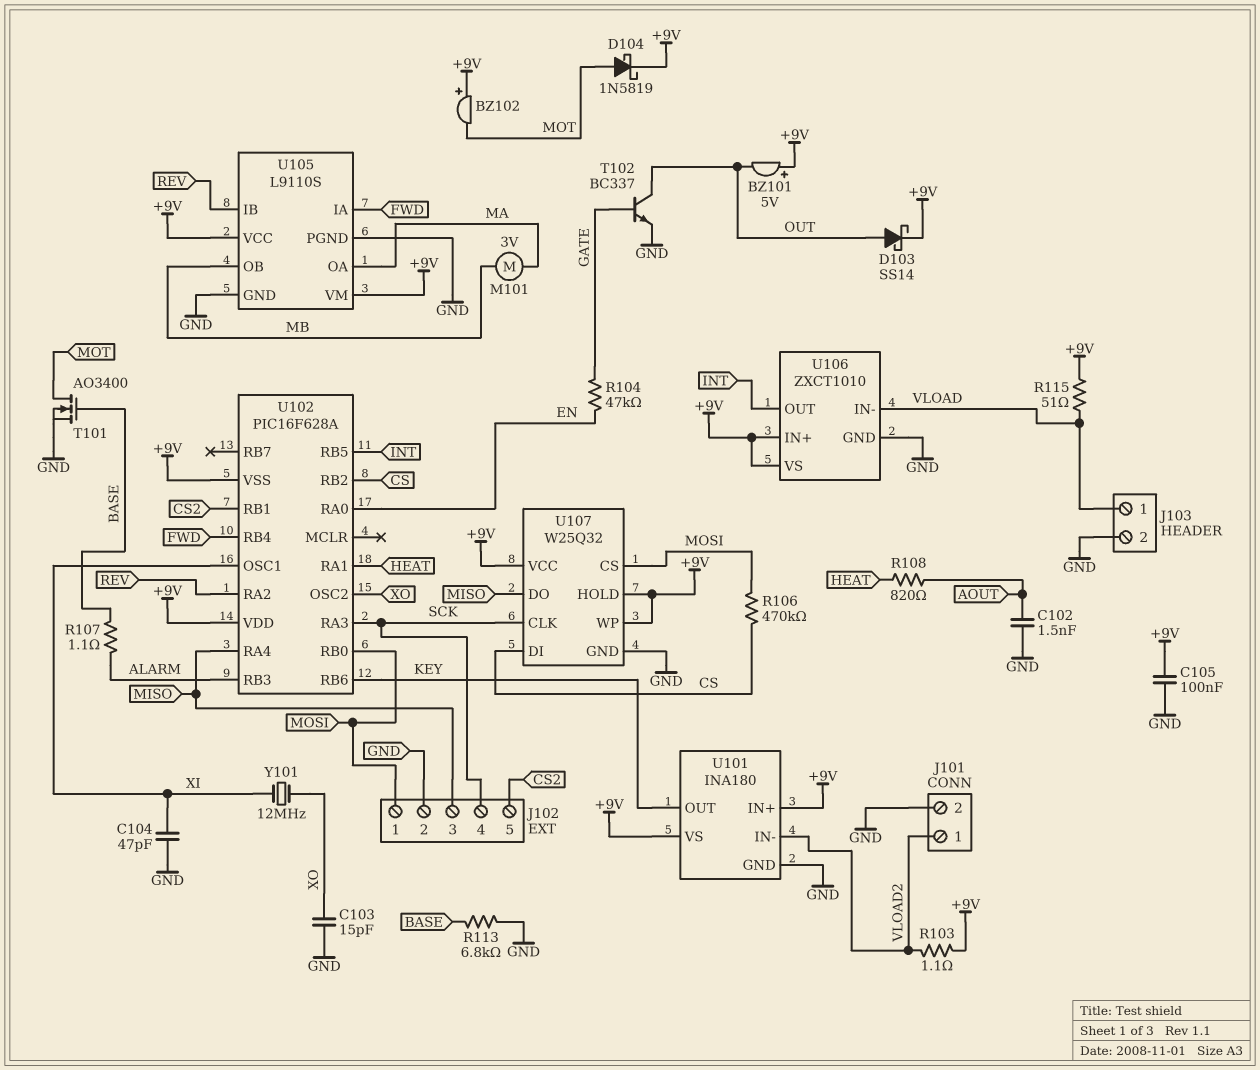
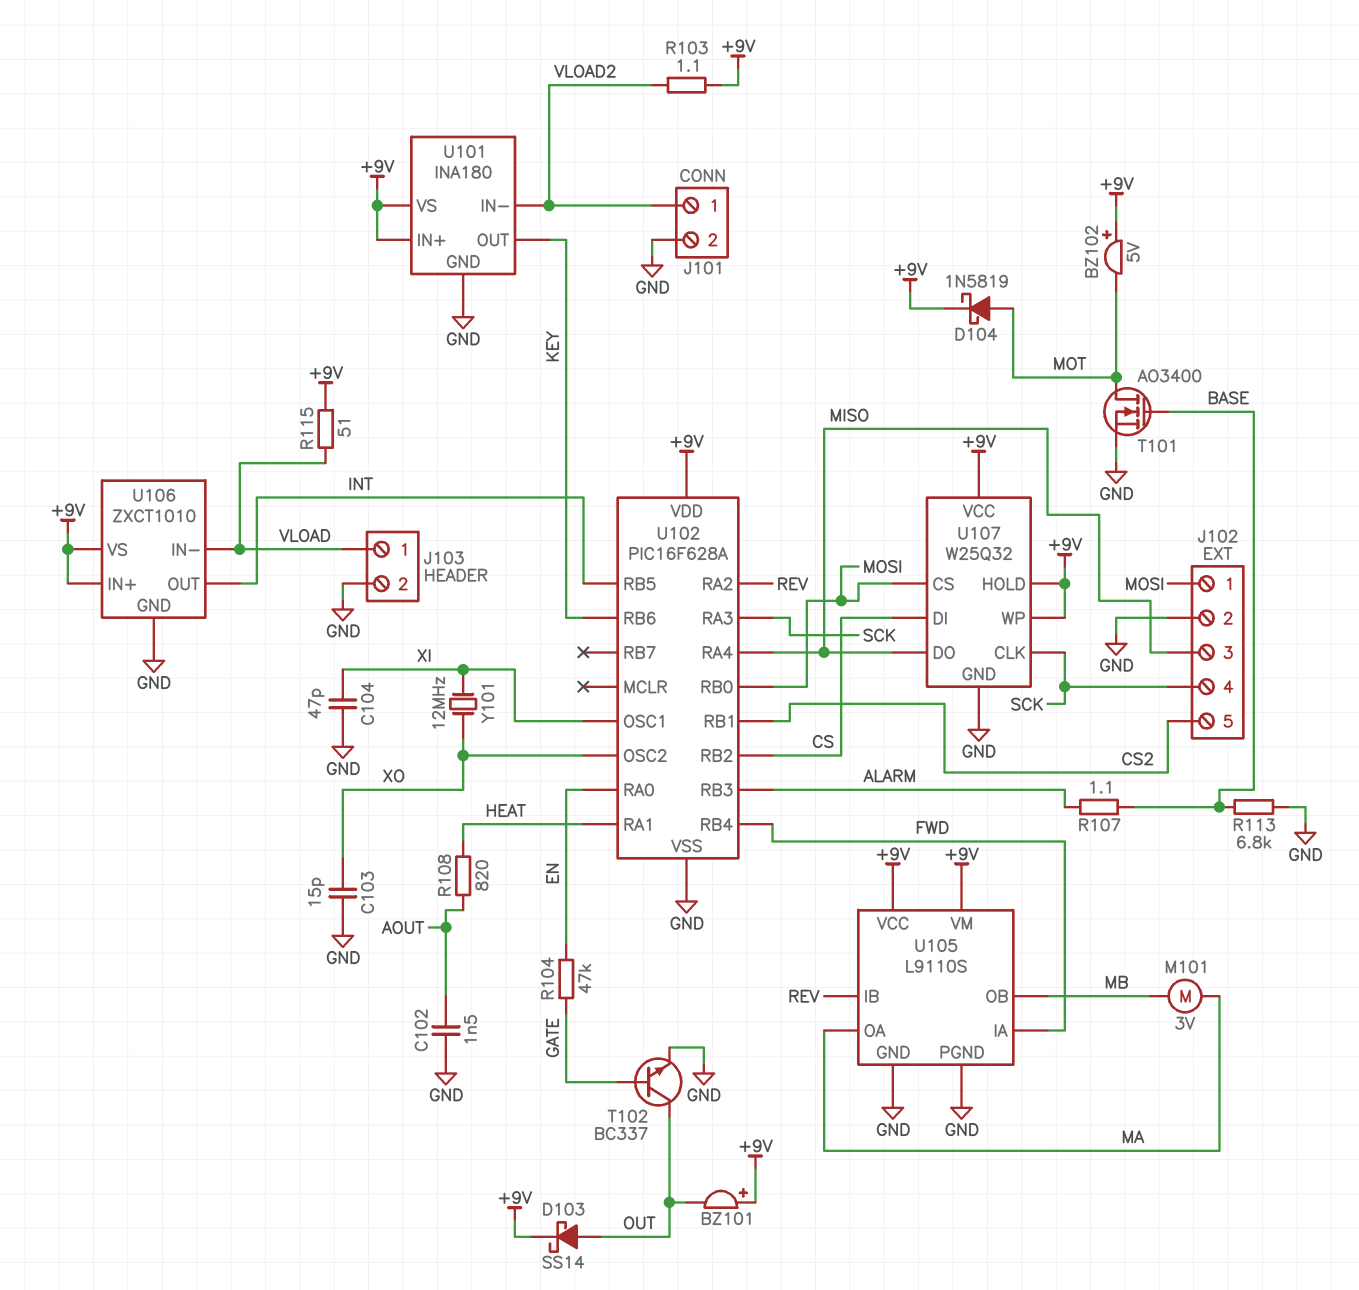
BZ101: buzzer 5V (plus +9V, minus OUT) -> buzzer (plus +9V, minus OUT)
BZ102: buzzer (plus +9V, minus MOT) -> buzzer 5V (plus +9V, minus MOT)
C105: 100nF (+9V, GND) -> none
R106: 470k (CS, MOSI) -> none
U102 pin VSS: +9V -> GND

